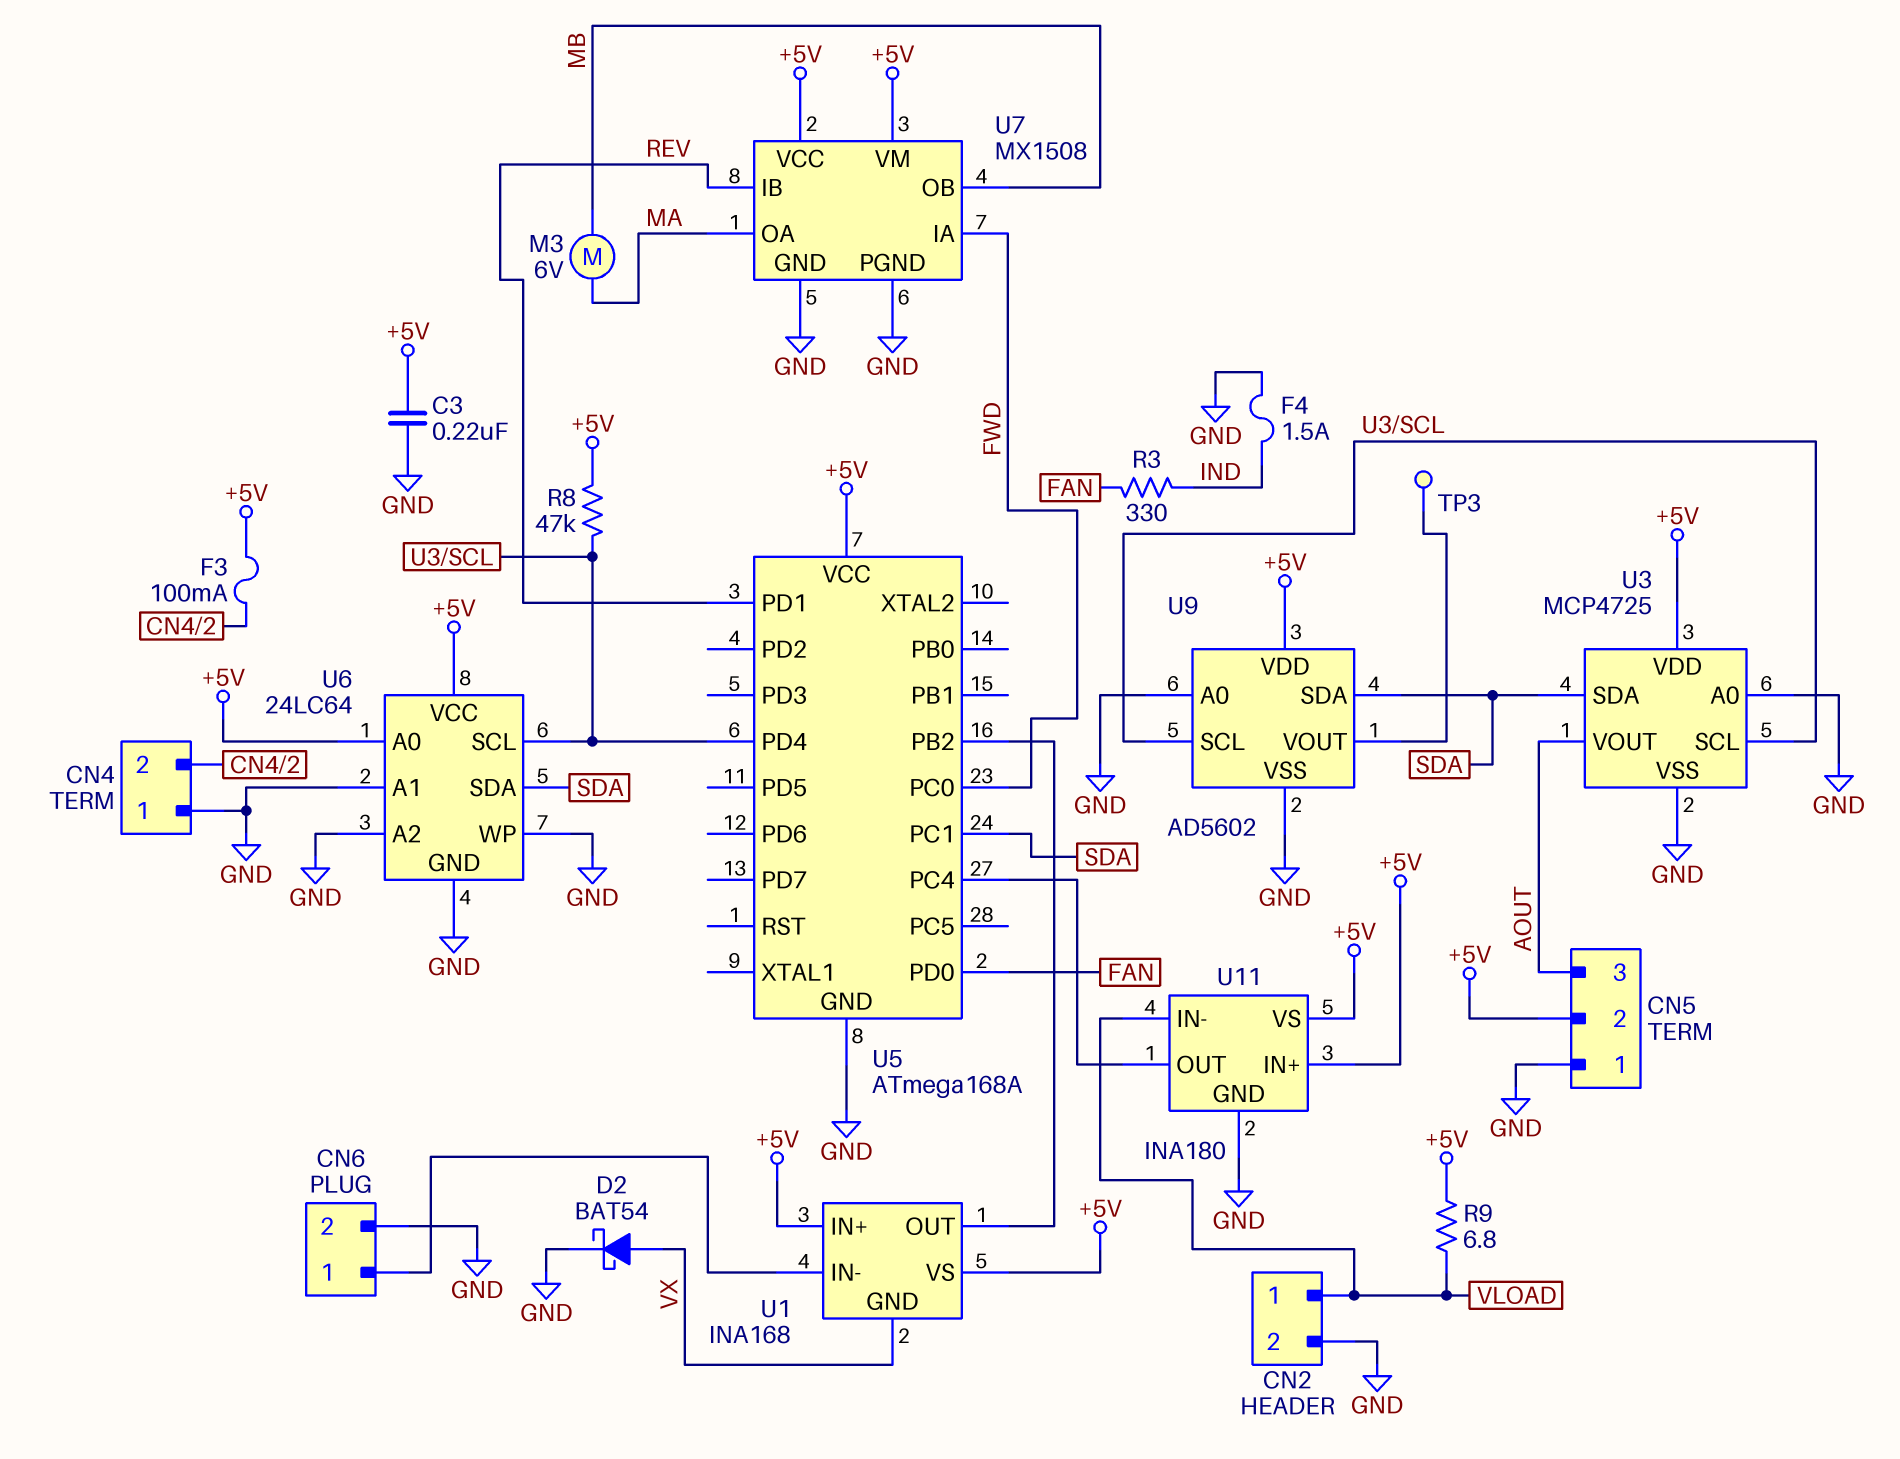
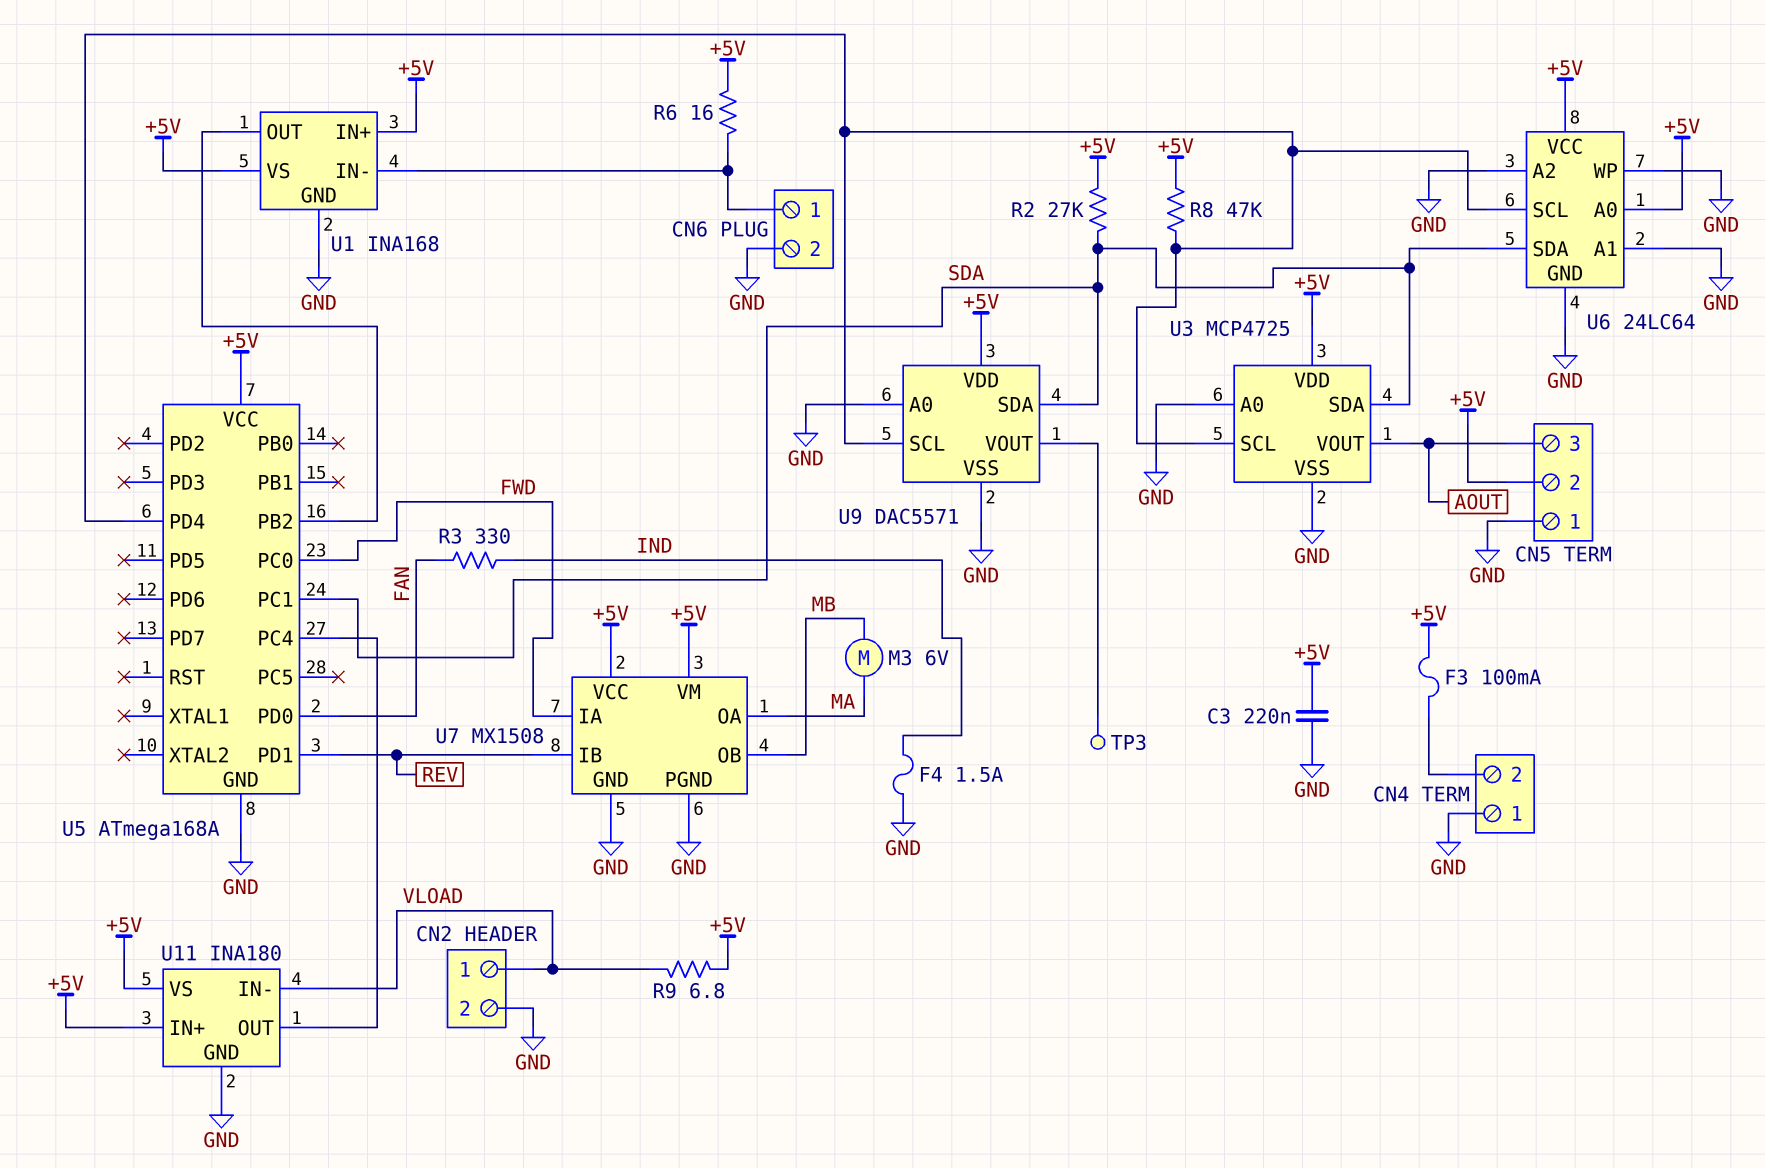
D2: schottky BAT54 (A VX, K GND) -> none
R2: none -> 27k (+5V, SDA)
R6: none -> 16 (+5V, CN6/1)
U1 pin GND: VX -> GND
U9: AD5602 -> DAC5571

